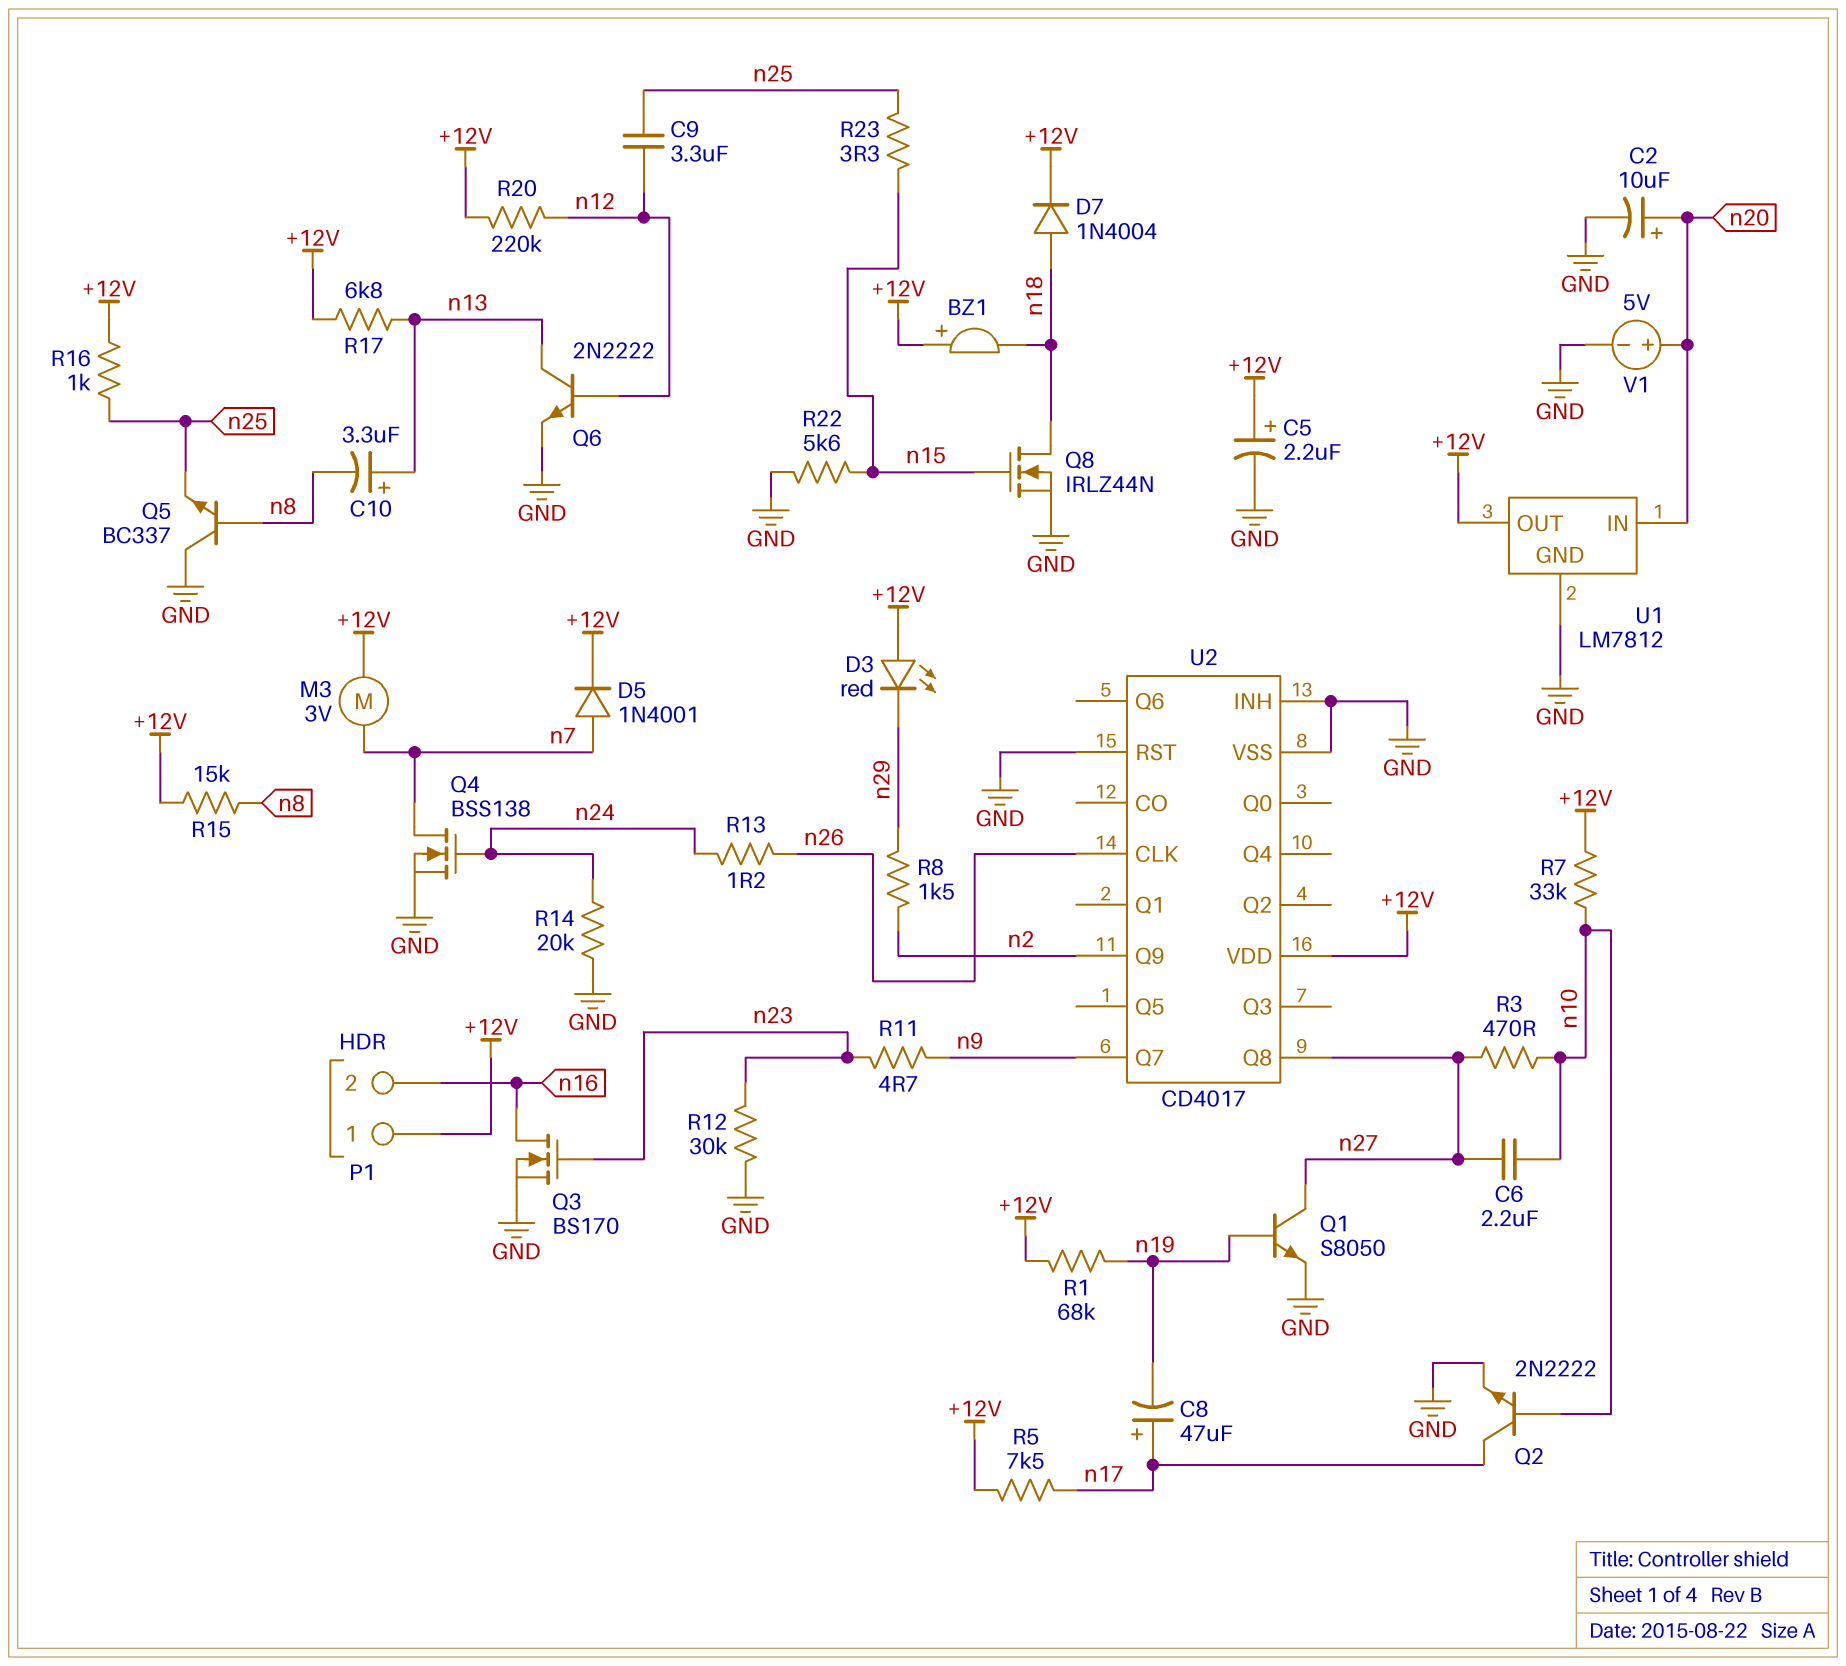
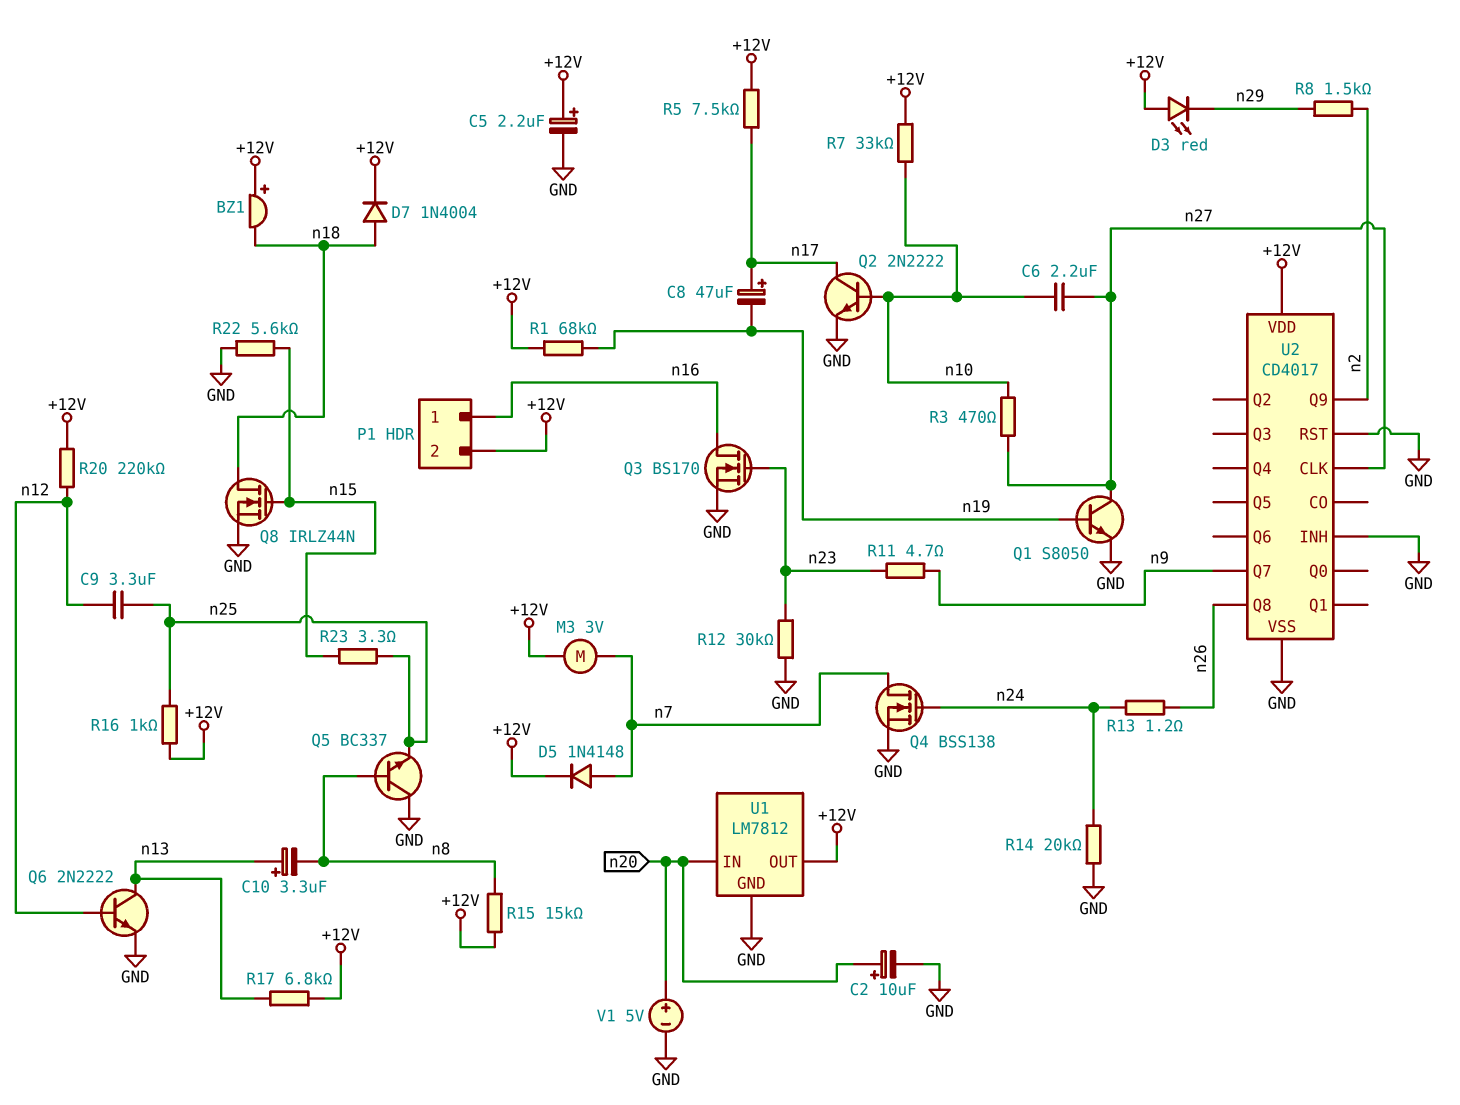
D5: diode 1N4001 (A n7, K +12V) -> diode 1N4148 (A n7, K +12V)
P1 pin 1: +12V -> n16
P1 pin 2: n16 -> +12V
U2 pin CLK: n26 -> n27
U2 pin Q8: n27 -> n26

